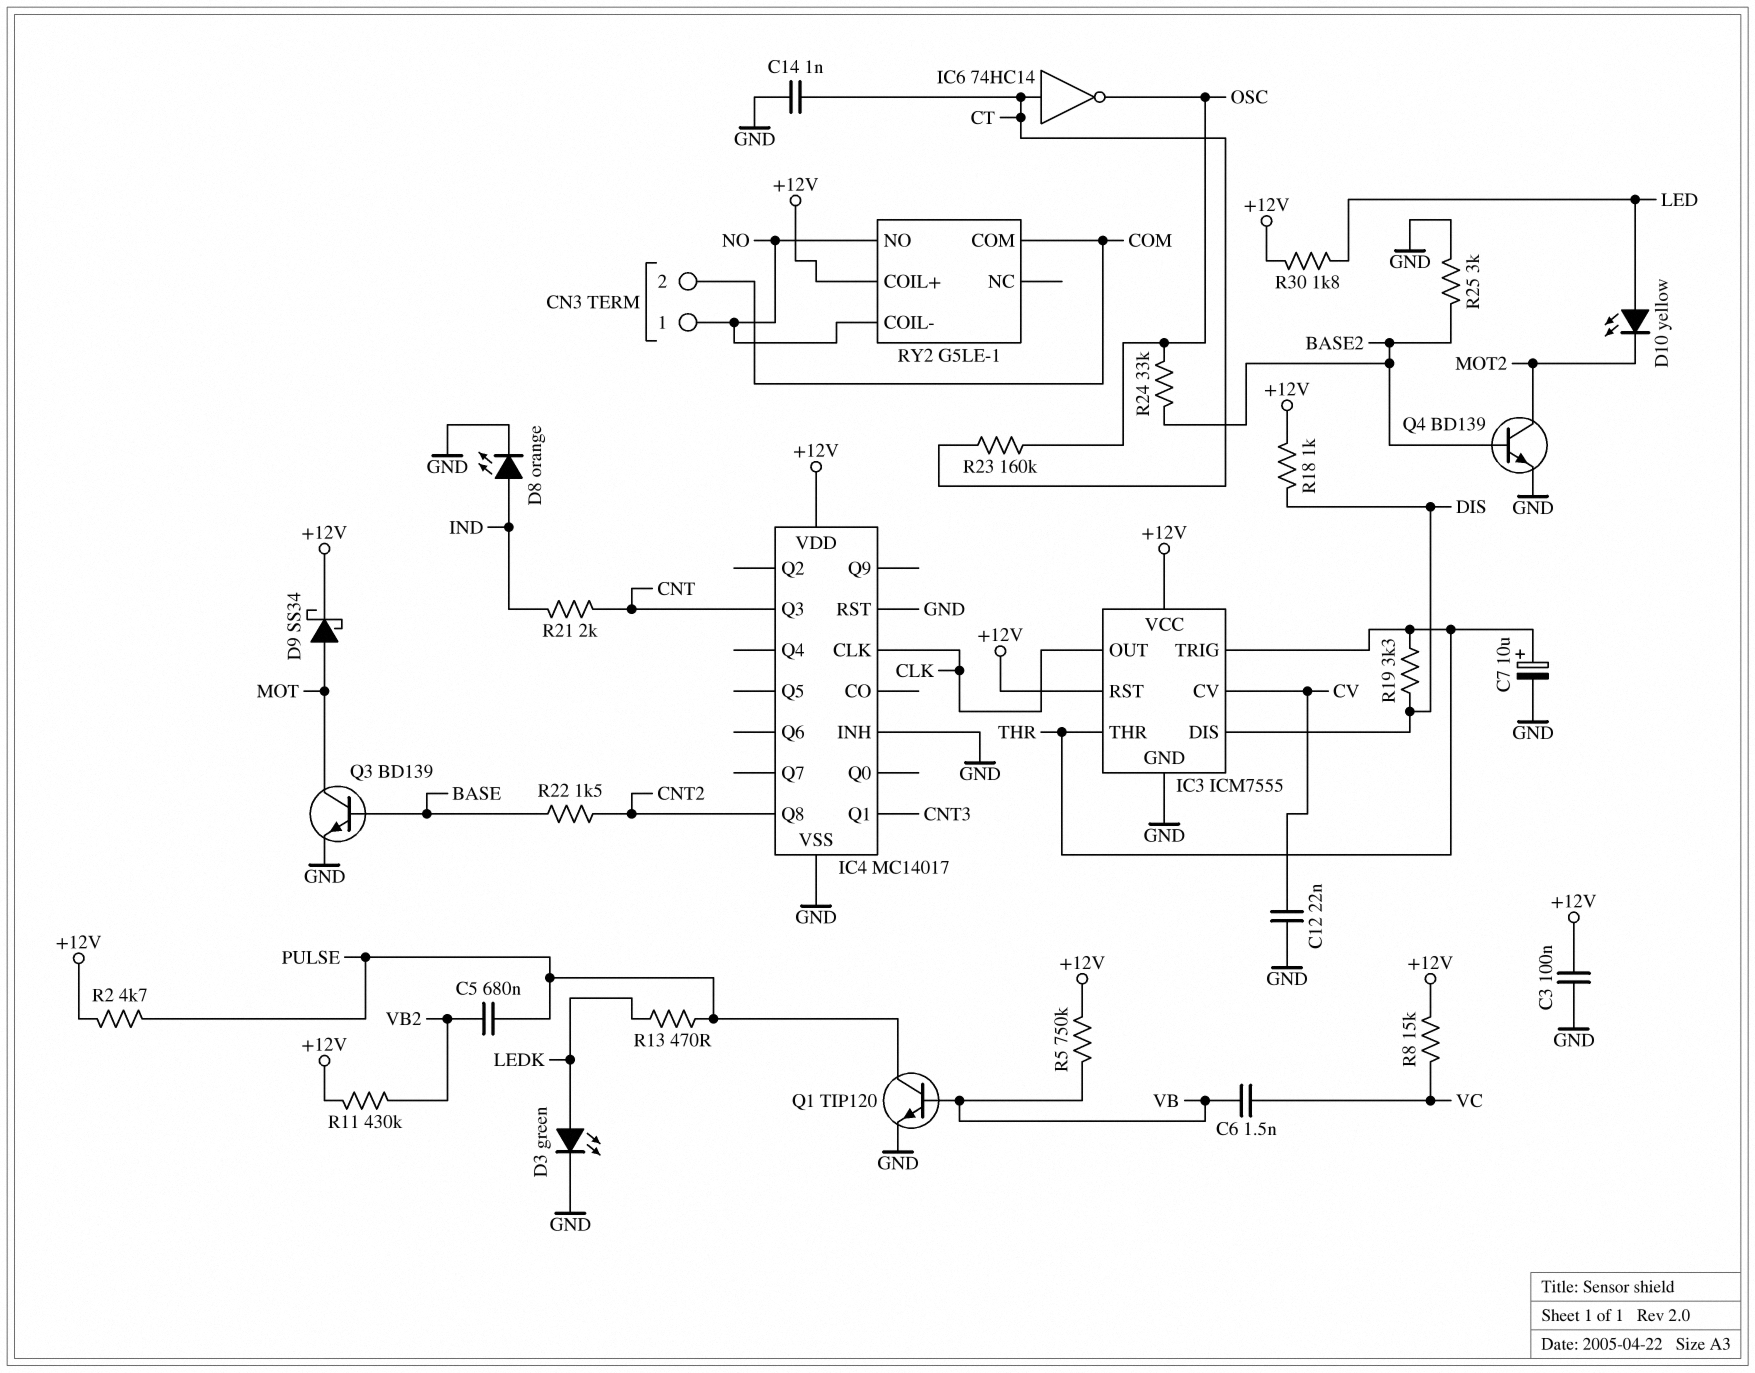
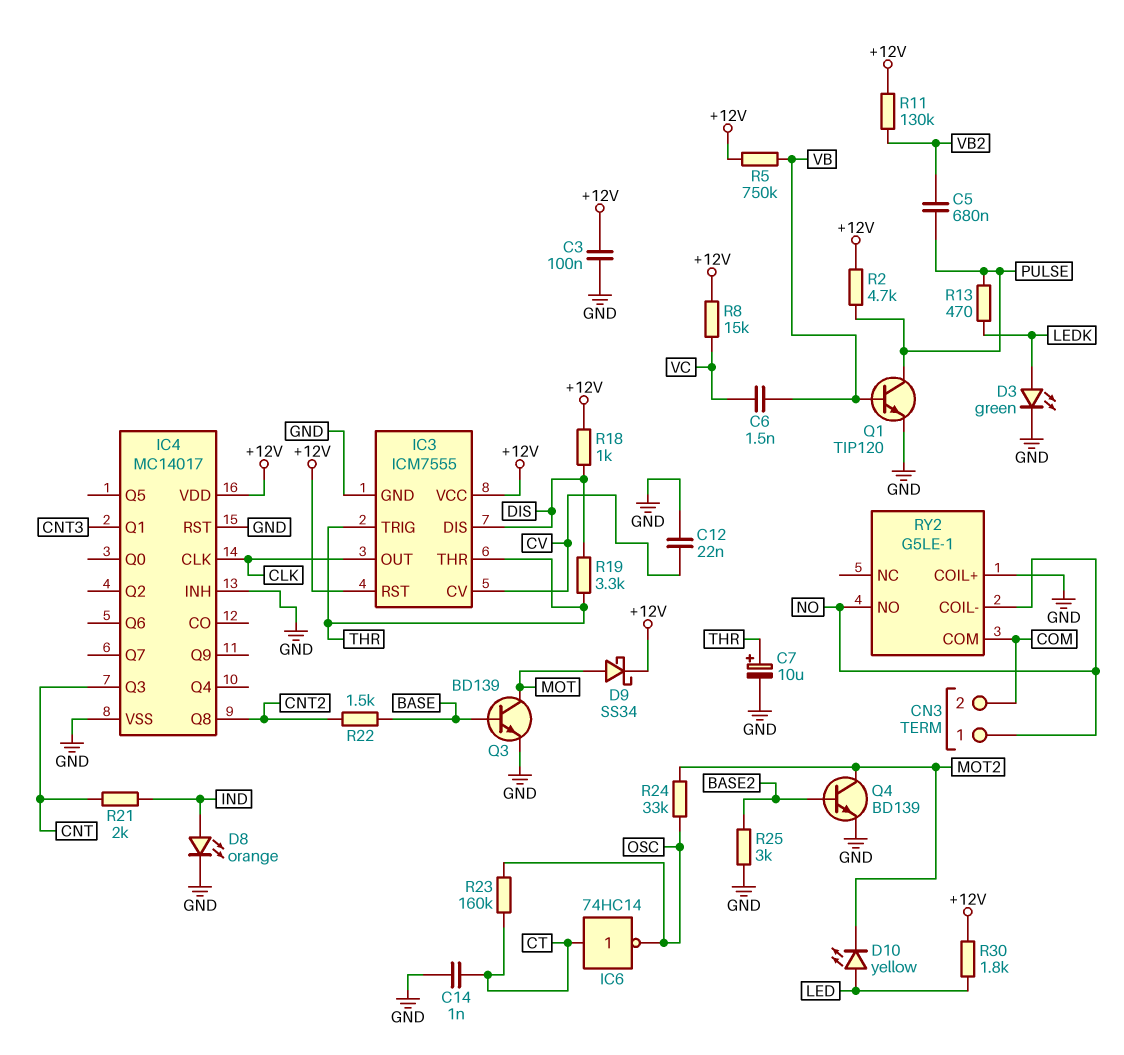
R11: 430k (+12V, VB2) -> 130k (+12V, VB2)
R24: 33k (BASE2, OSC) -> 33k (MOT2, OSC)
RY2 pin COIL+: +12V -> GND

